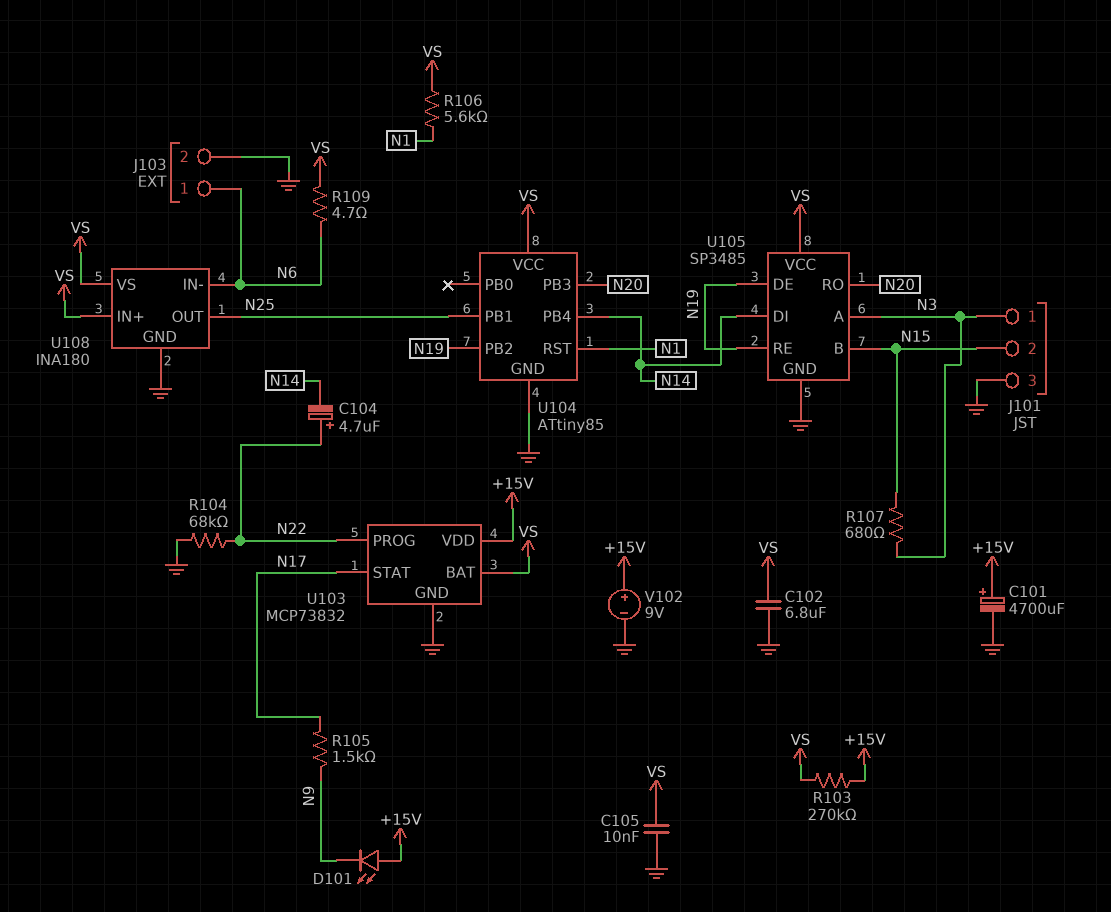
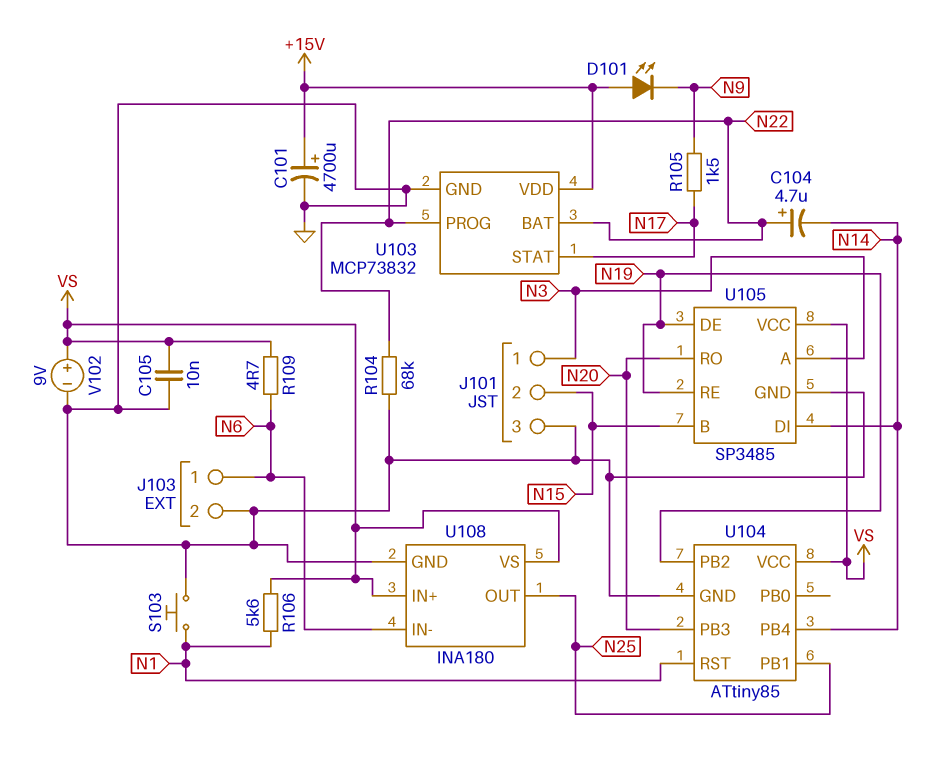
C102: 6.8uF (GND, VS) -> none
R103: 270k (+15V, VS) -> none
R107: 680 (N3, N15) -> none
S103: none -> button (GND, N1)
U103 pin BAT: VS -> N22
V102: 9V (plus +15V, minus GND) -> 9V (plus VS, minus GND)

